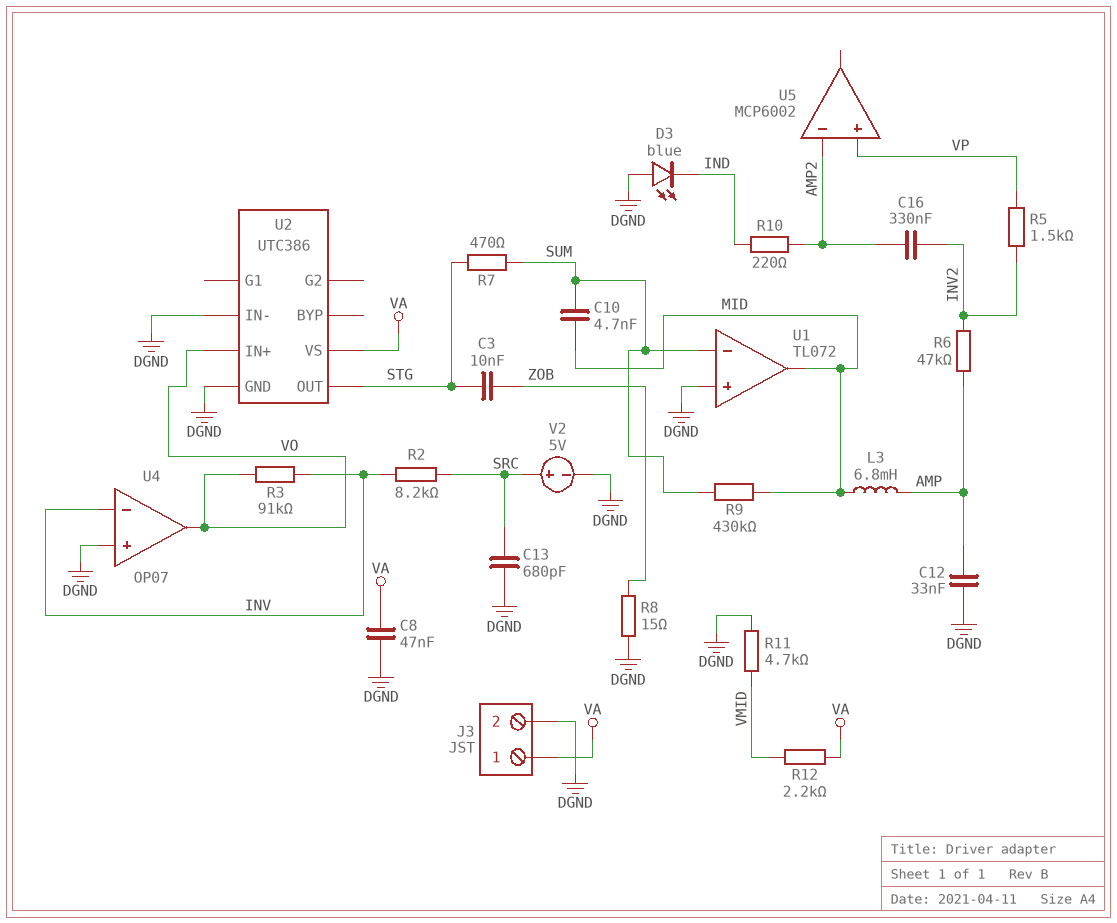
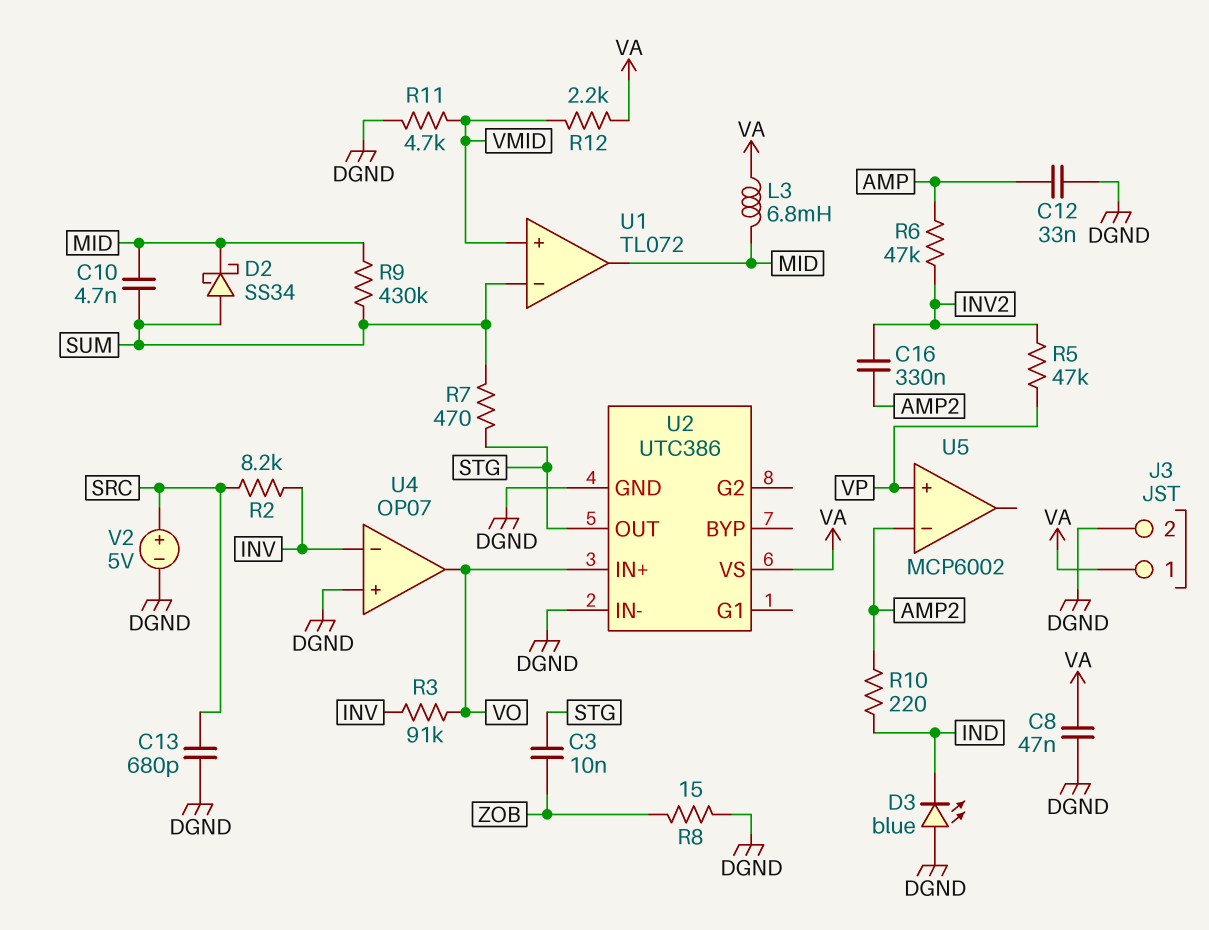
D2: none -> schottky SS34 (A SUM, K MID)
L3: 6.8mH (AMP, MID) -> 6.8mH (MID, VA)
R5: 1.5k (INV2, VP) -> 47k (INV2, VP)
U1 pin in+: DGND -> VMID

